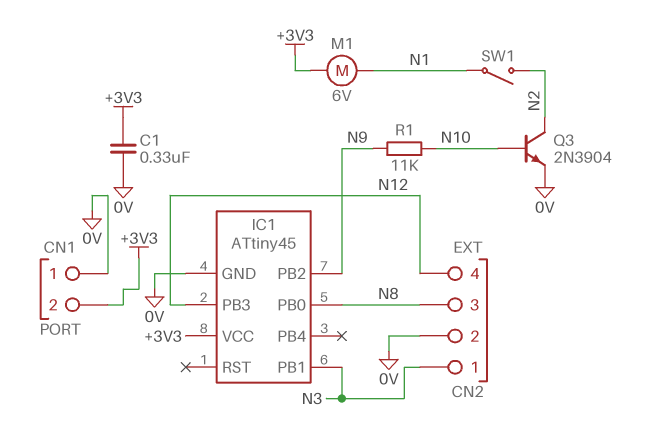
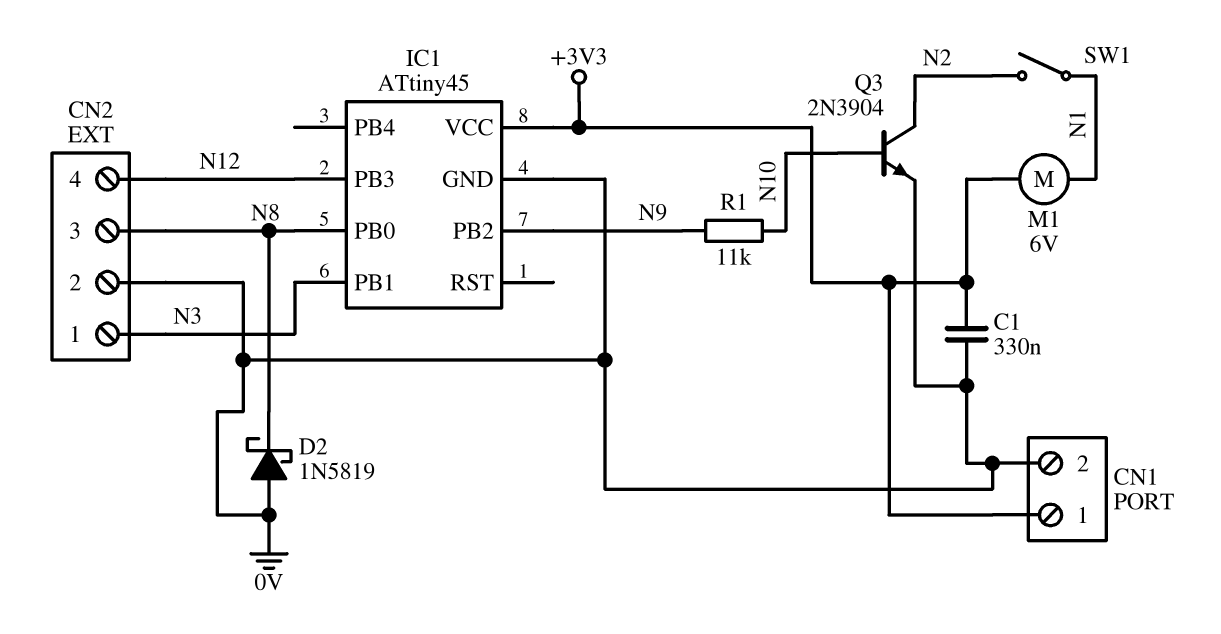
CN1 pin 1: 0V -> +3V3
CN1 pin 2: +3V3 -> 0V
D2: none -> schottky 1N5819 (A 0V, K N8)

